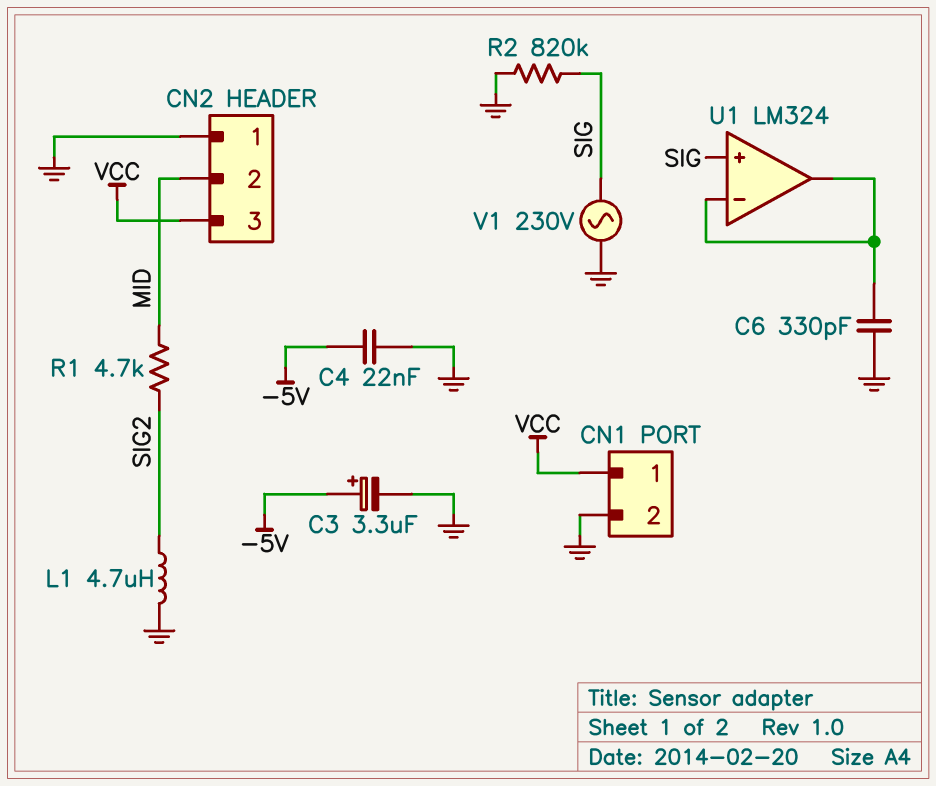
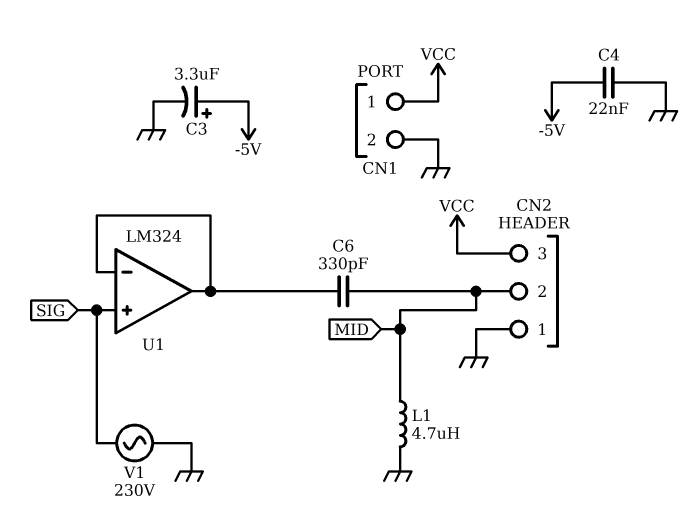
C6: 330pF (GND, U1/in-) -> 330pF (MID, U1/in-)
L1: 4.7uH (GND, SIG2) -> 4.7uH (GND, MID)
R1: 4.7k (MID, SIG2) -> none
R2: 820k (GND, SIG) -> none

